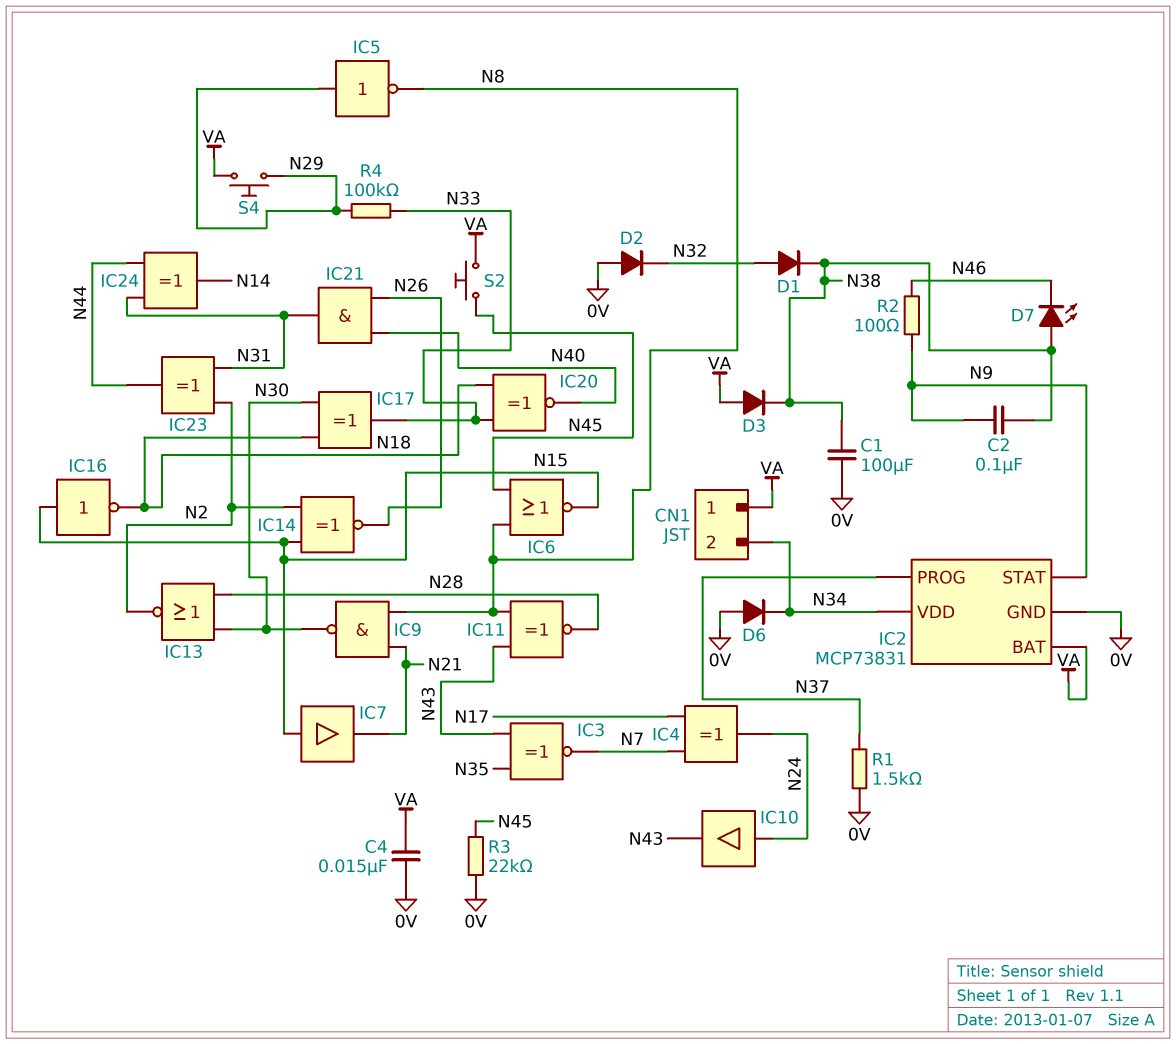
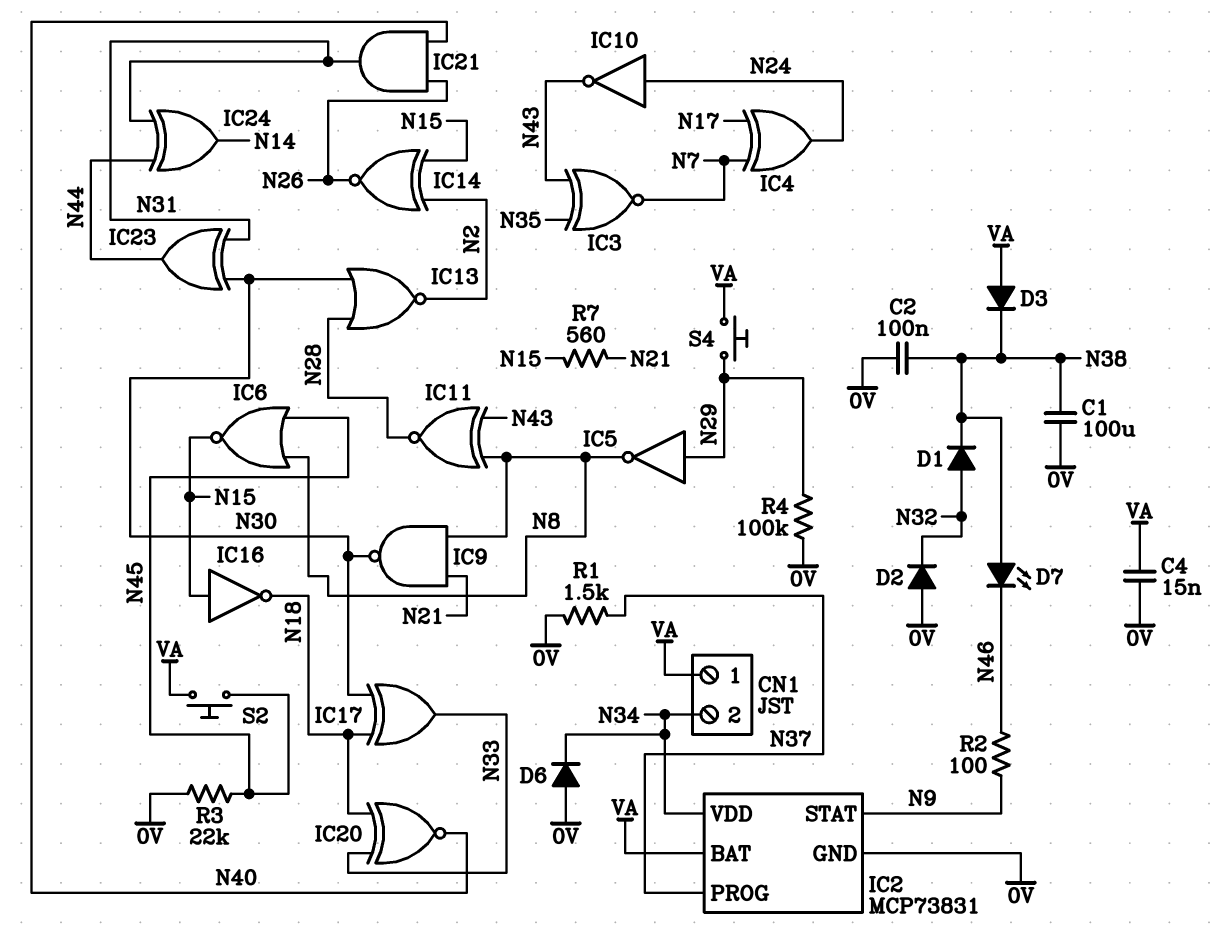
C2: 100nF (N9, N38) -> 100nF (0V, N38)
IC7: buffer (in N15, out N21) -> none
IC10: buffer (in N24, out N43) -> NOT (in N24, out N43)
IC23: XOR (in N2, in N31, out N44) -> XOR (in N30, in N31, out N44)
R4: 100k (N29, N33) -> 100k (0V, N29)
R7: none -> 560 (N15, N21)

